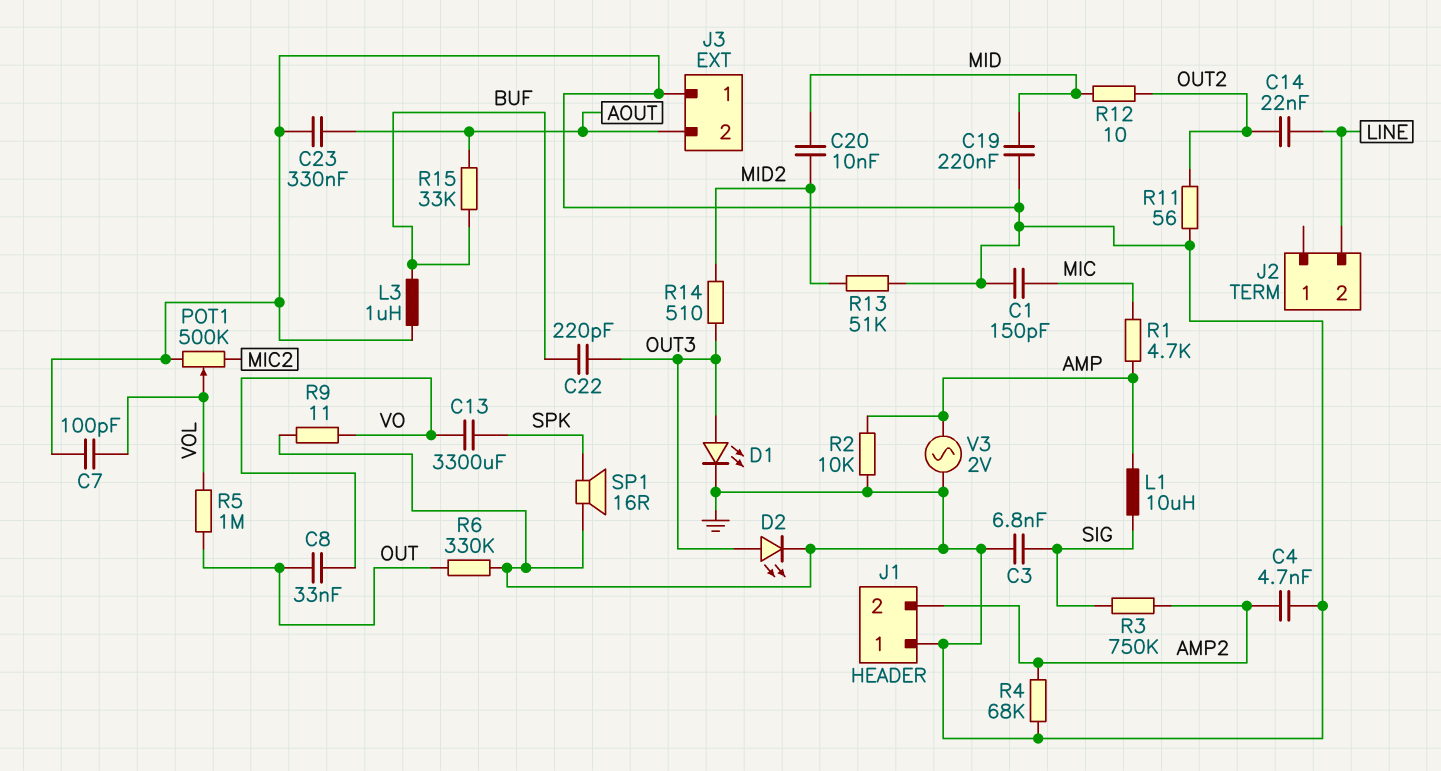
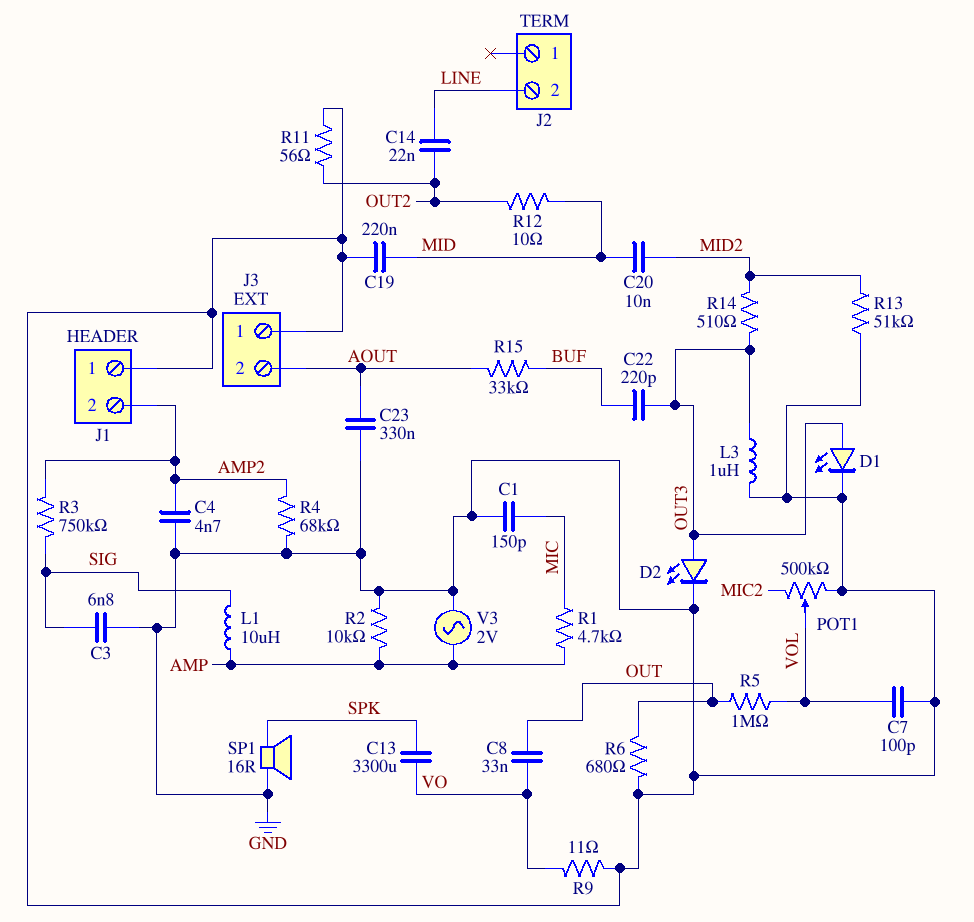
L3: 1uH (BUF, GND) -> 1uH (GND, OUT3)
R6: 330k (GND, OUT) -> 680 (GND, OUT)

